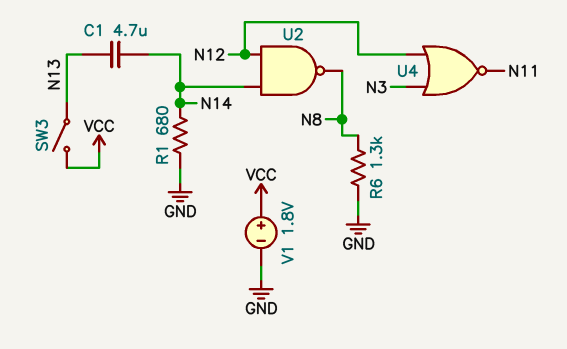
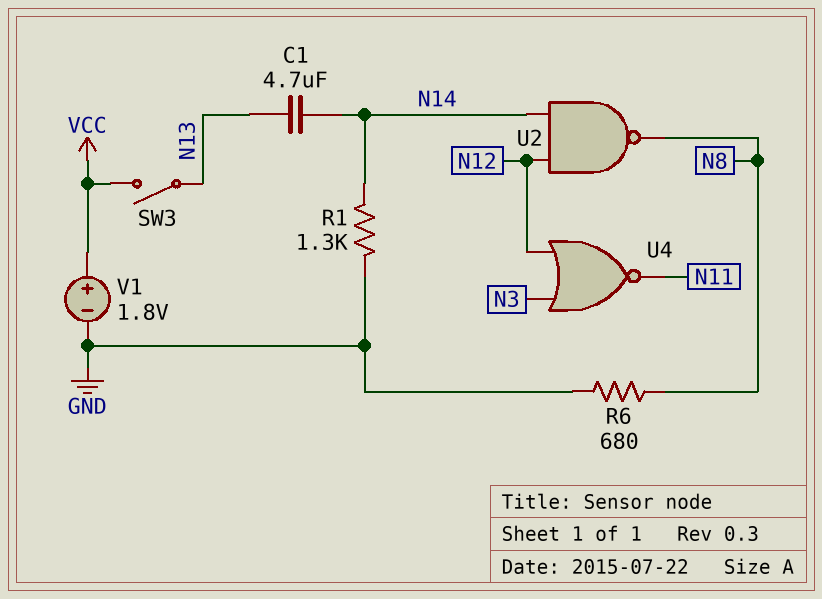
R1: 680 (GND, N14) -> 1.3k (GND, N14)
R6: 1.3k (GND, N8) -> 680 (GND, N8)

